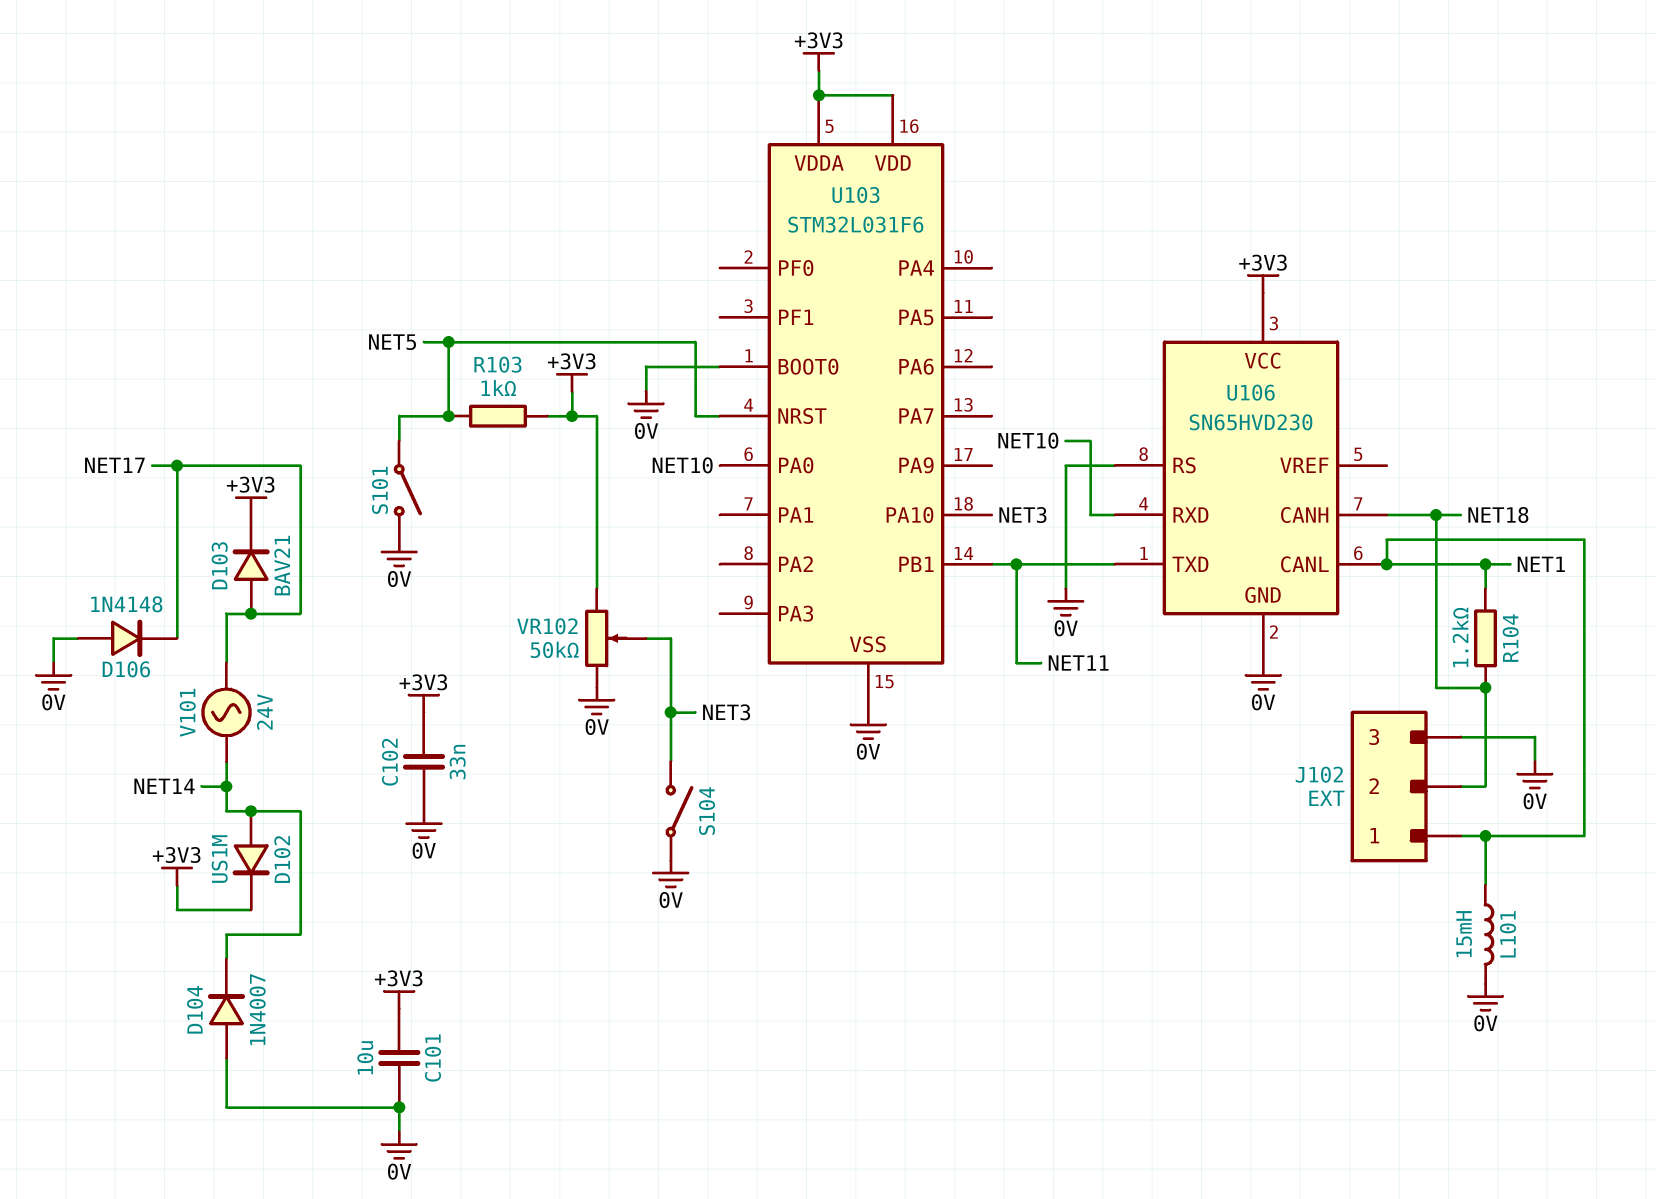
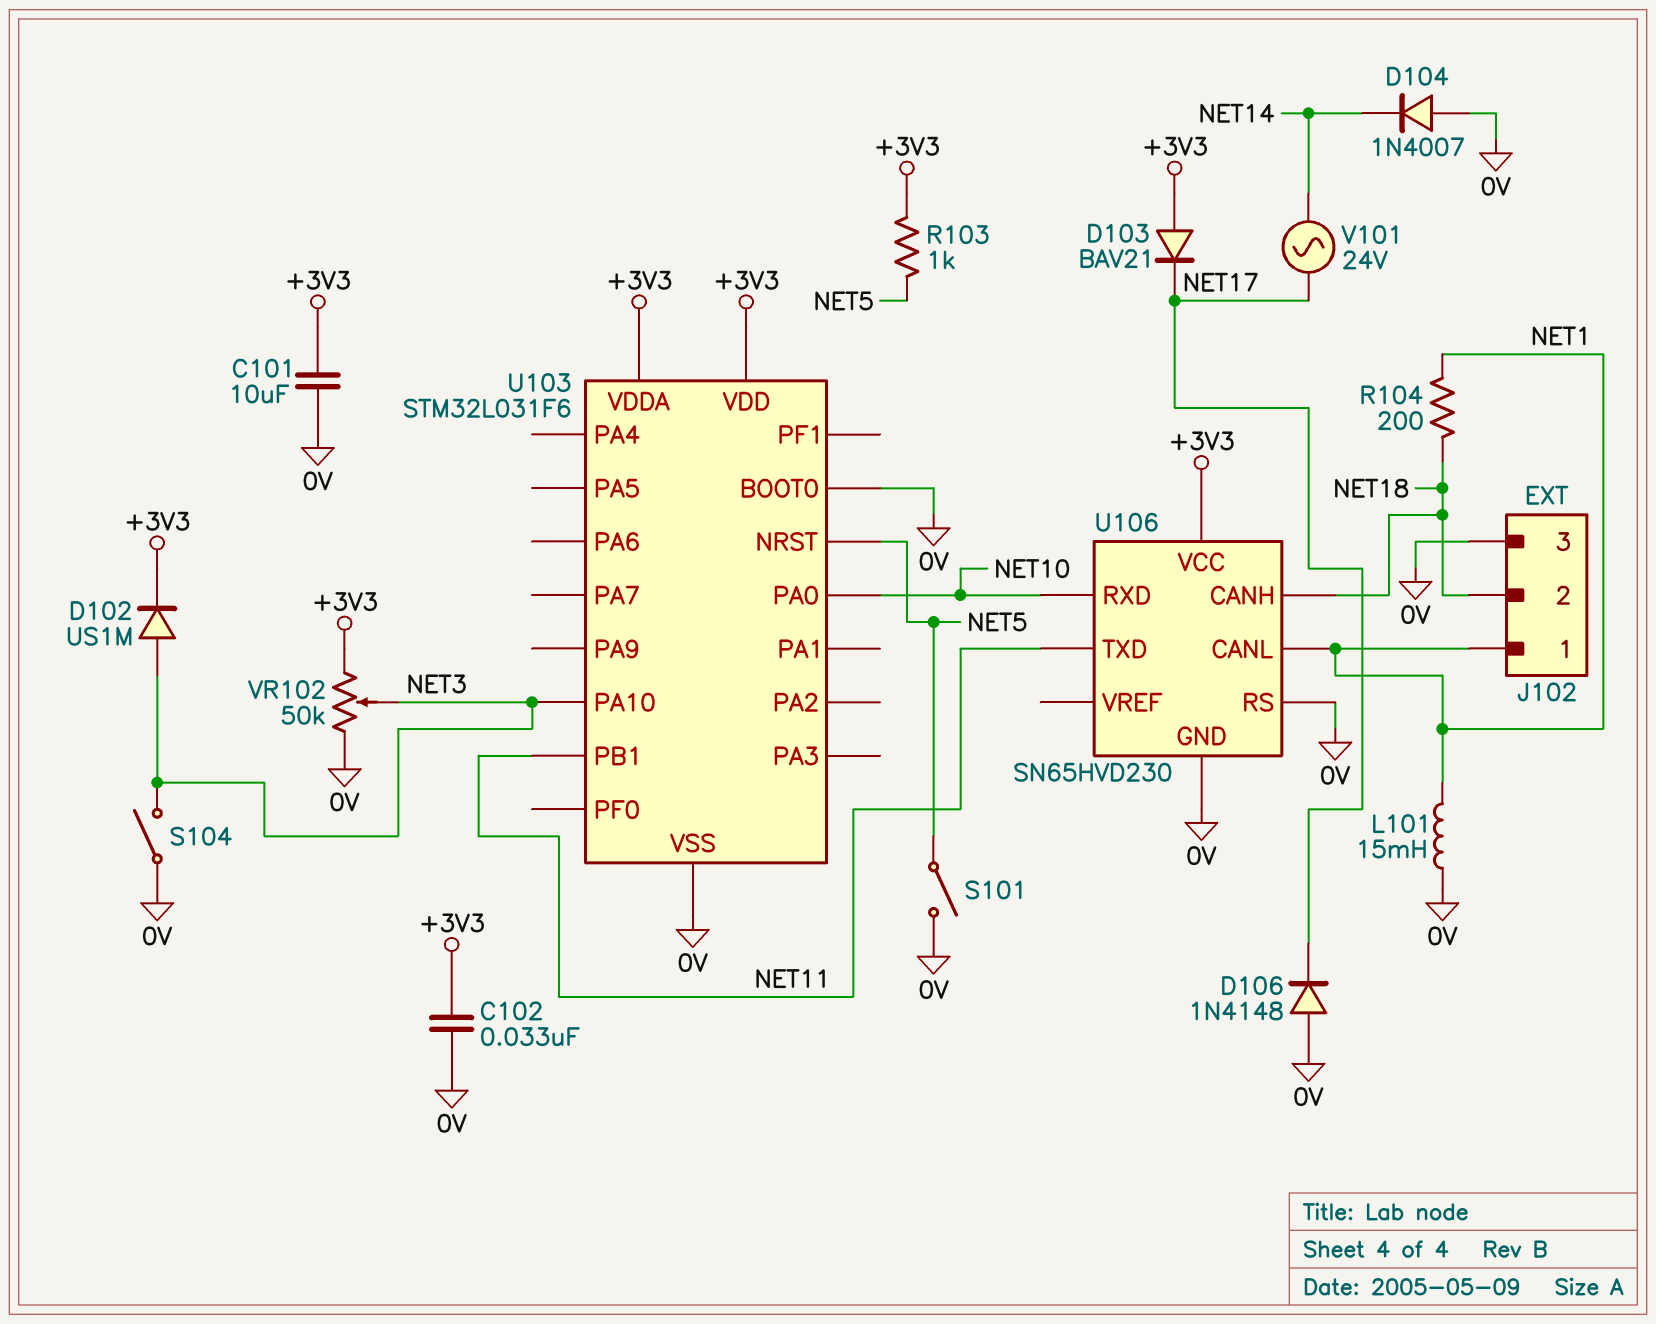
D102: diode US1M (A NET14, K +3V3) -> diode US1M (A NET3, K +3V3)
D103: diode BAV21 (A NET17, K +3V3) -> diode BAV21 (A +3V3, K NET17)
R104: 1.2k (NET1, NET18) -> 200 (NET1, NET18)

